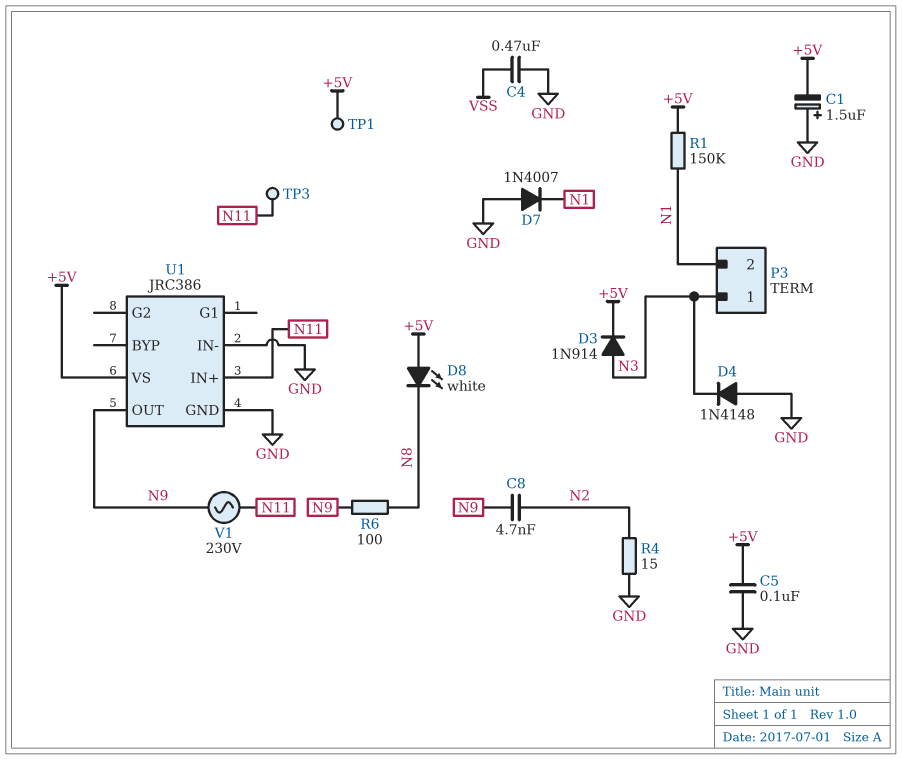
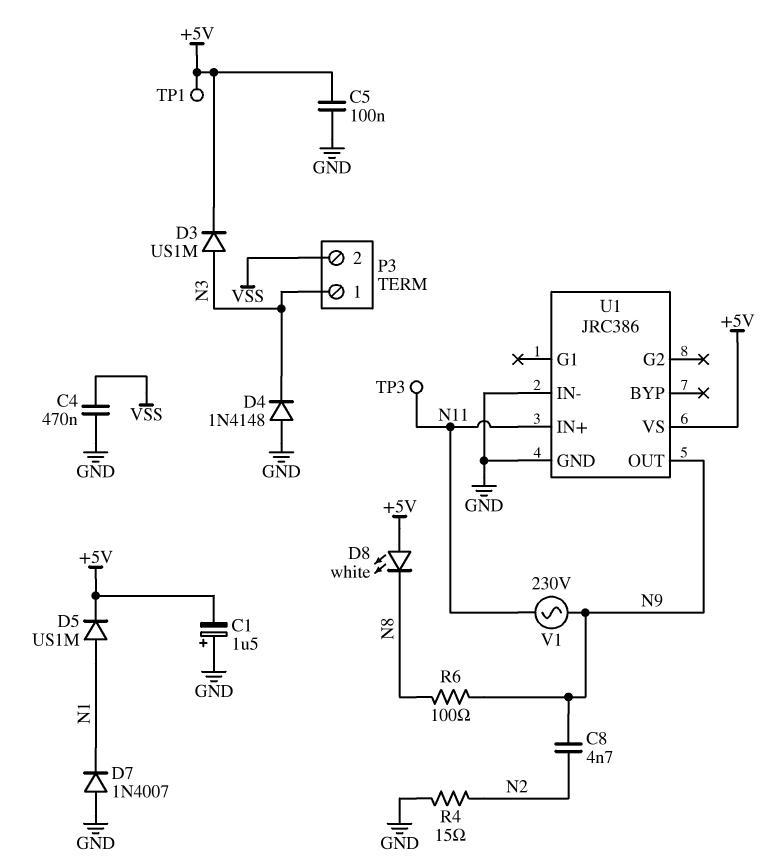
D3: diode 1N914 (A N3, K +5V) -> diode US1M (A N3, K +5V)
D5: none -> diode US1M (A N1, K +5V)
P3 pin 2: N1 -> VSS
R1: 150k (+5V, N1) -> none

